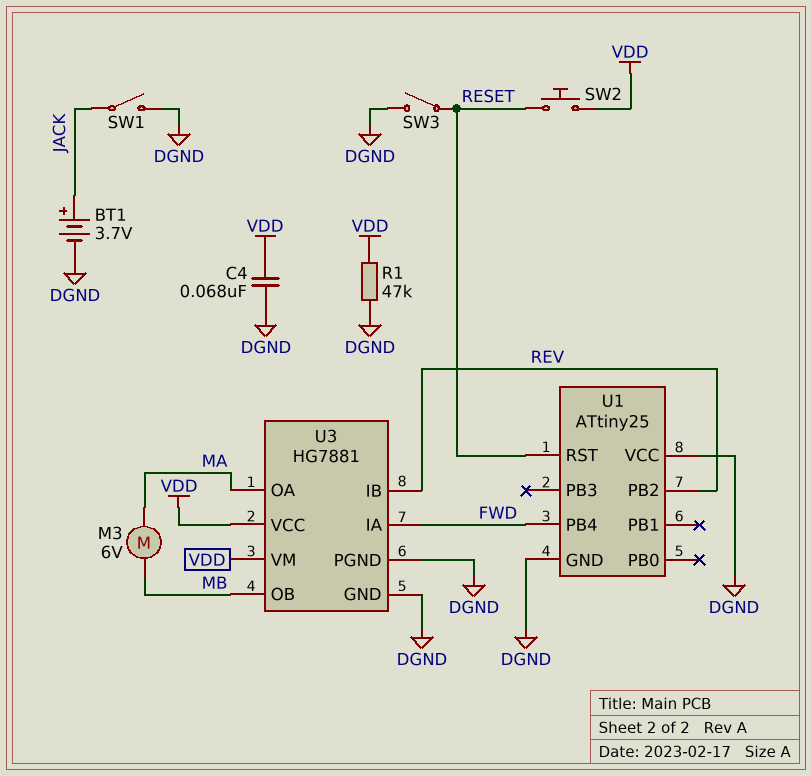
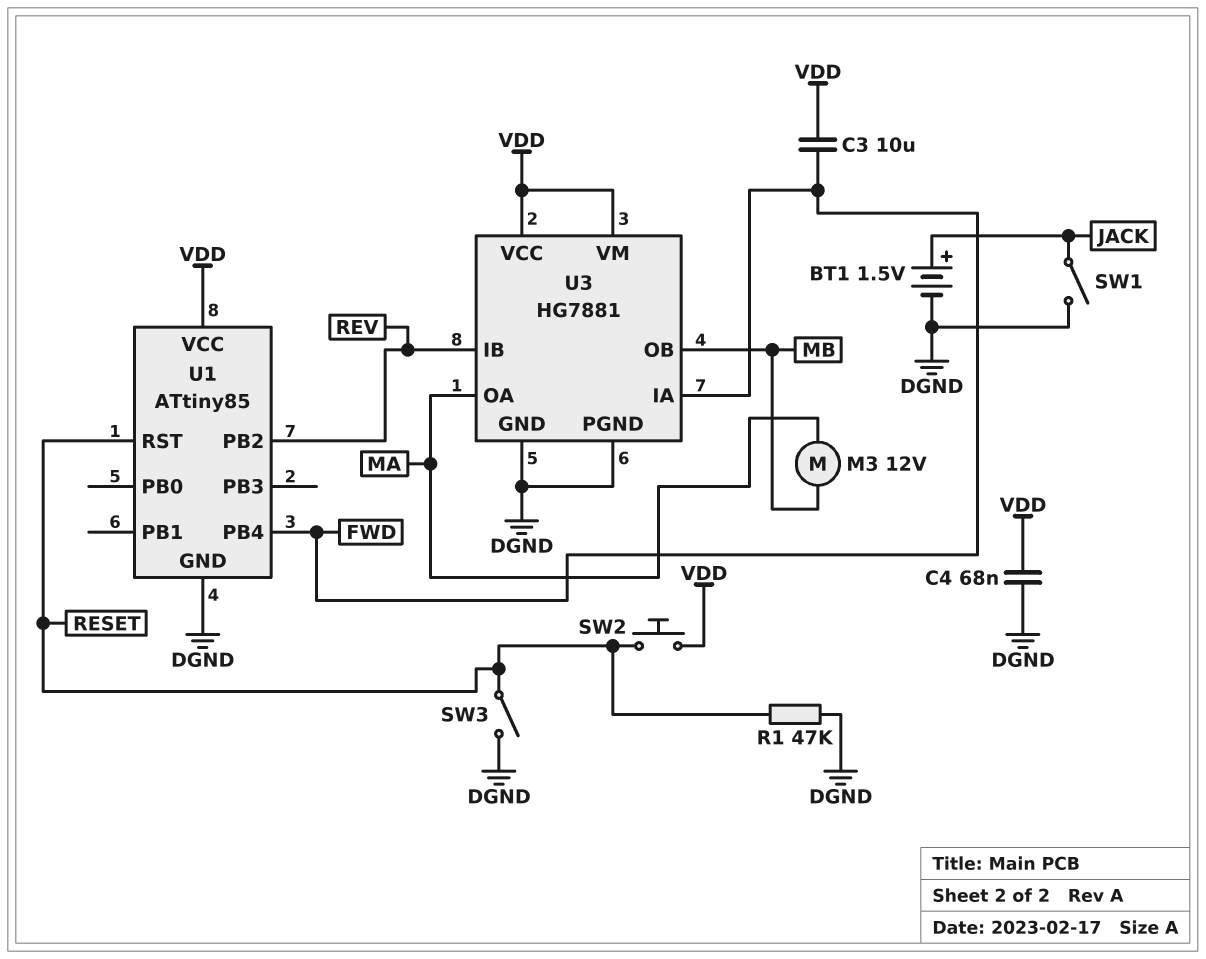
BT1: 3.7V (plus JACK, minus DGND) -> 1.5V (plus JACK, minus DGND)
C3: none -> 10uF (FWD, VDD)
M3: motor 6V (MA, MB) -> motor 12V (MA, MB)
R1: 47k (DGND, VDD) -> 47k (DGND, RESET)
U1: ATtiny25 -> ATtiny85
U1 pin VCC: DGND -> VDD

